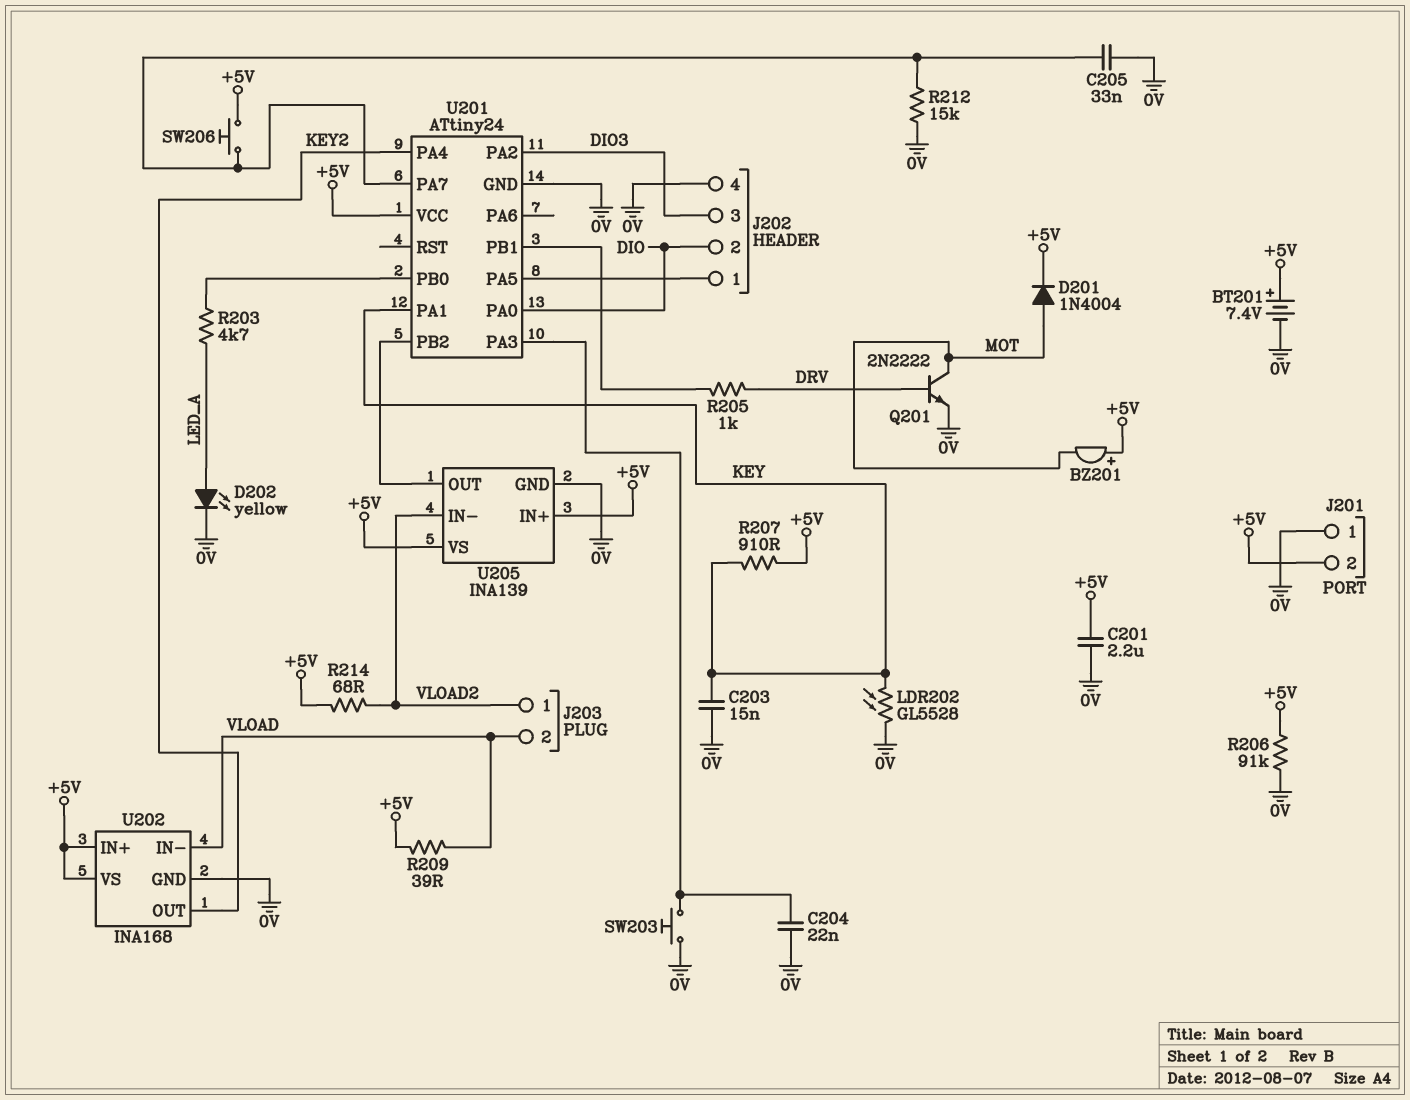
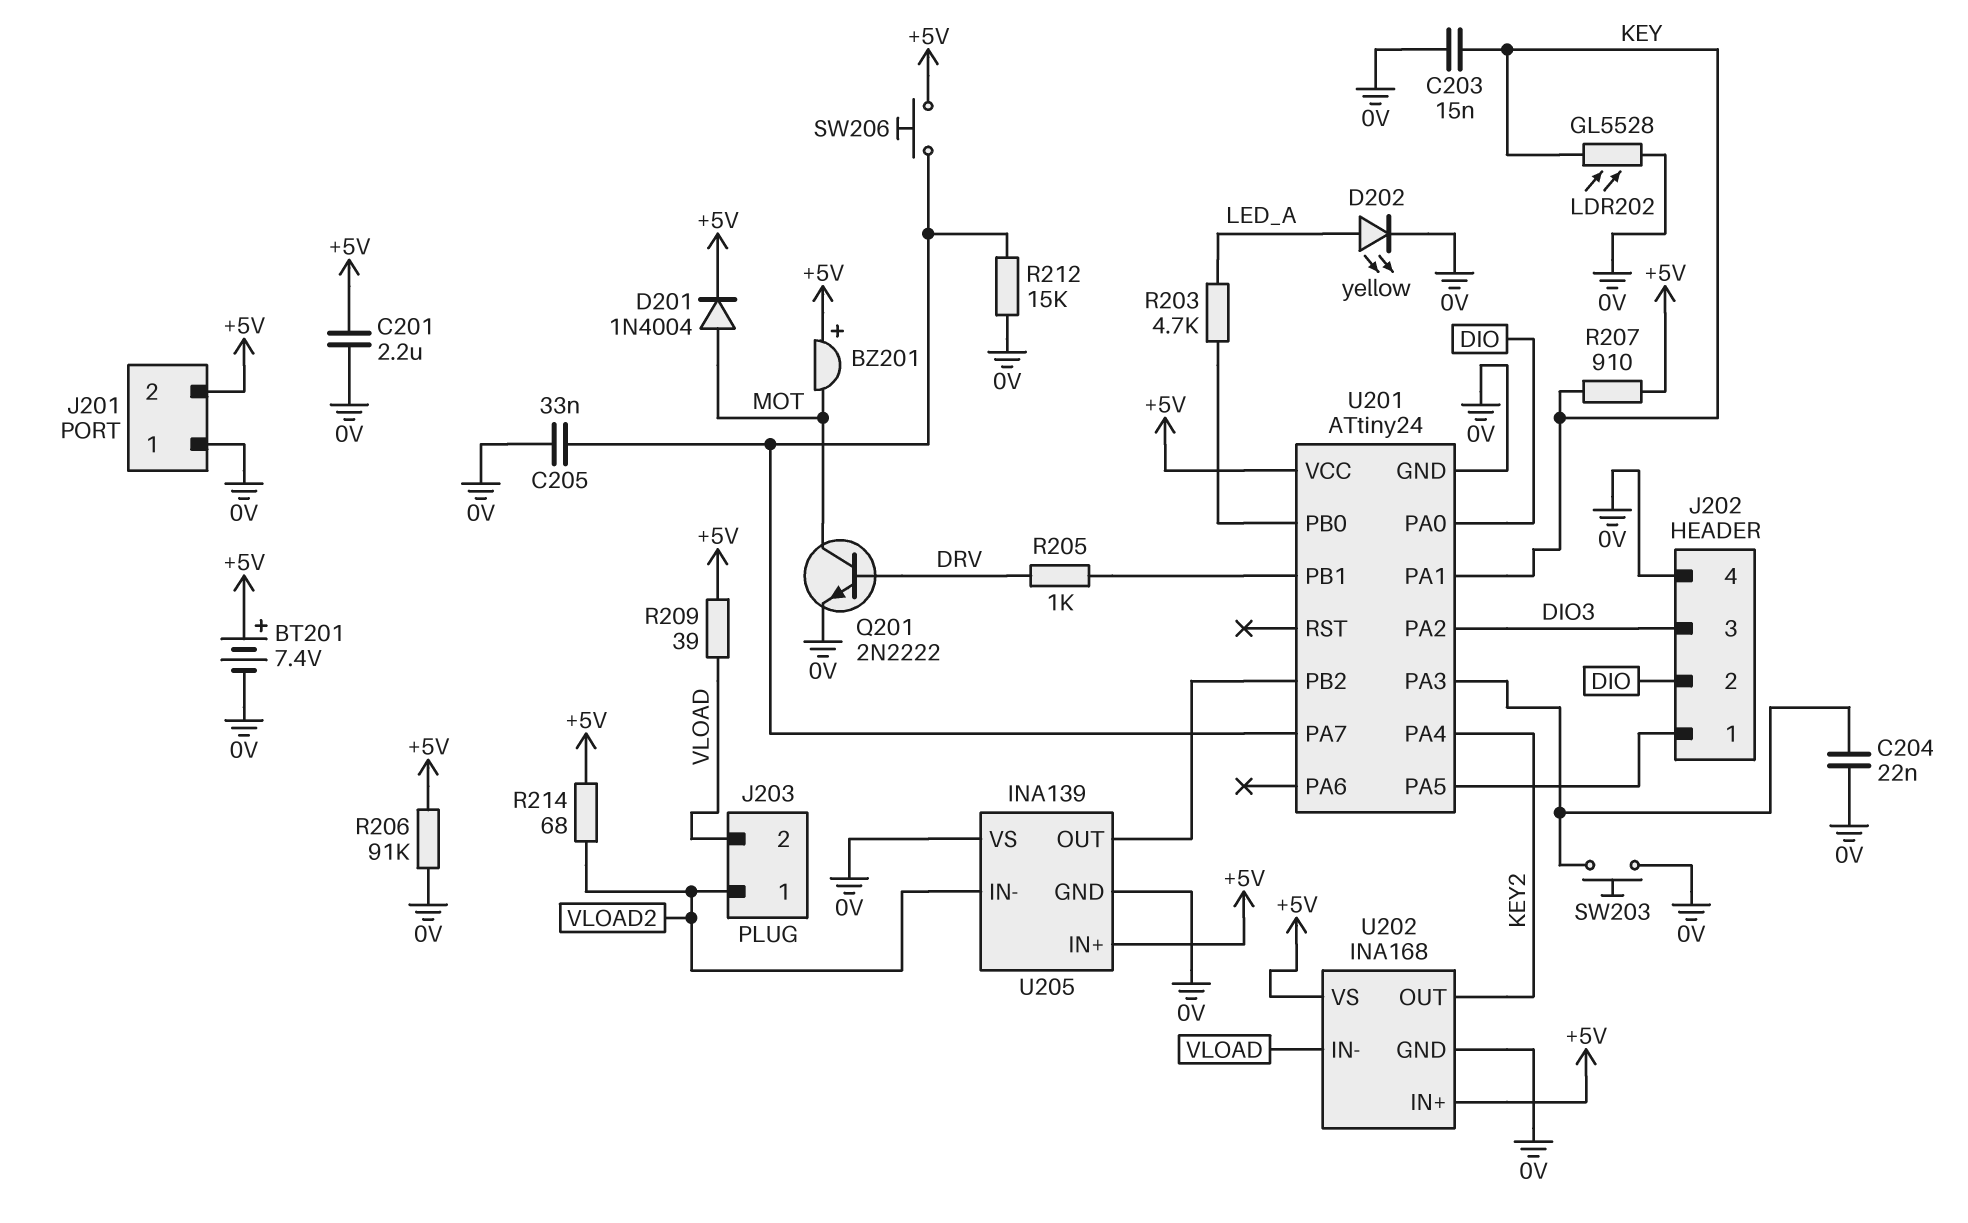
U205 pin VS: +5V -> 0V

